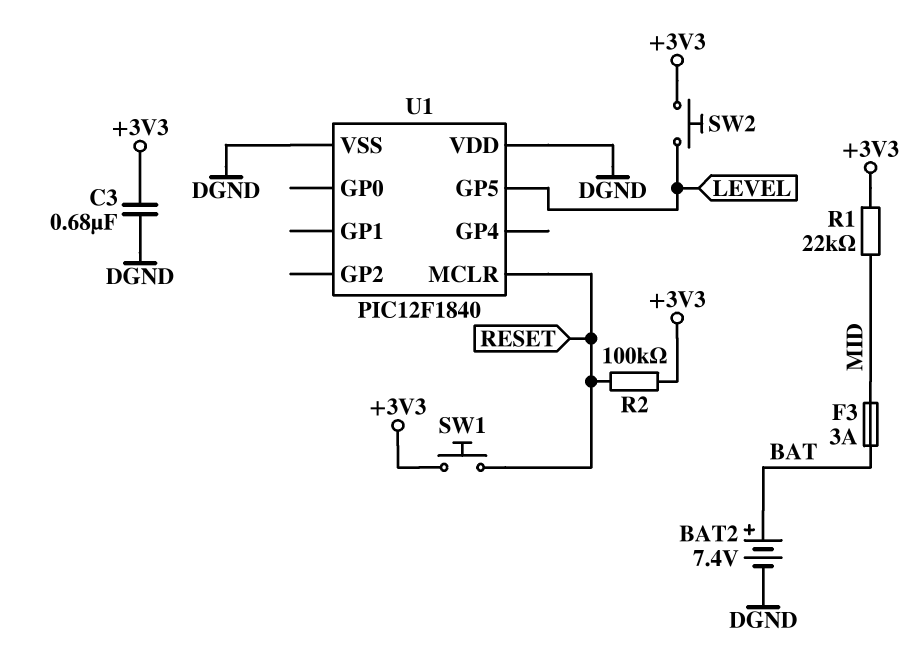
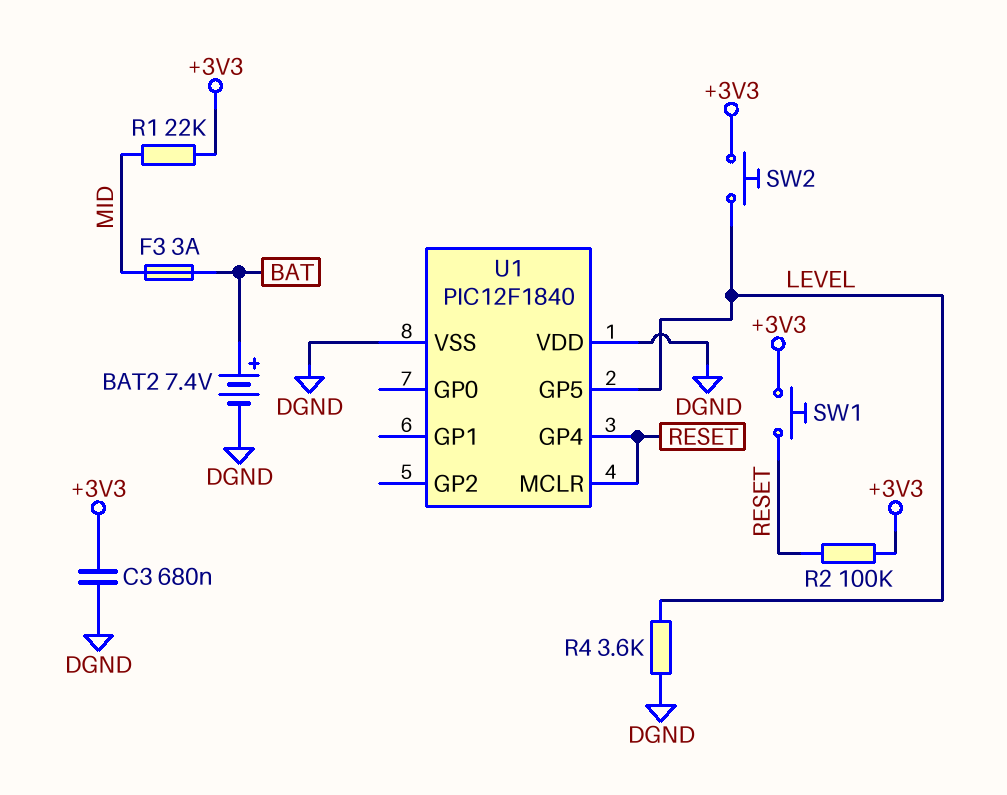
R4: none -> 3.6k (DGND, LEVEL)
U1 pin GP4: none -> RESET

